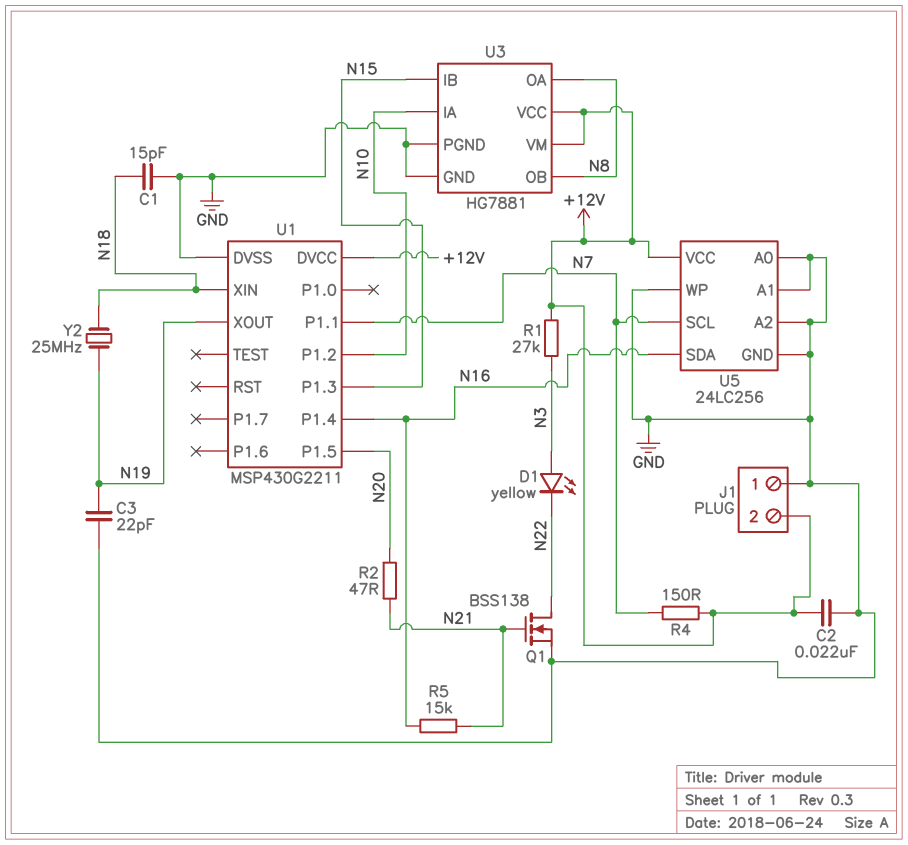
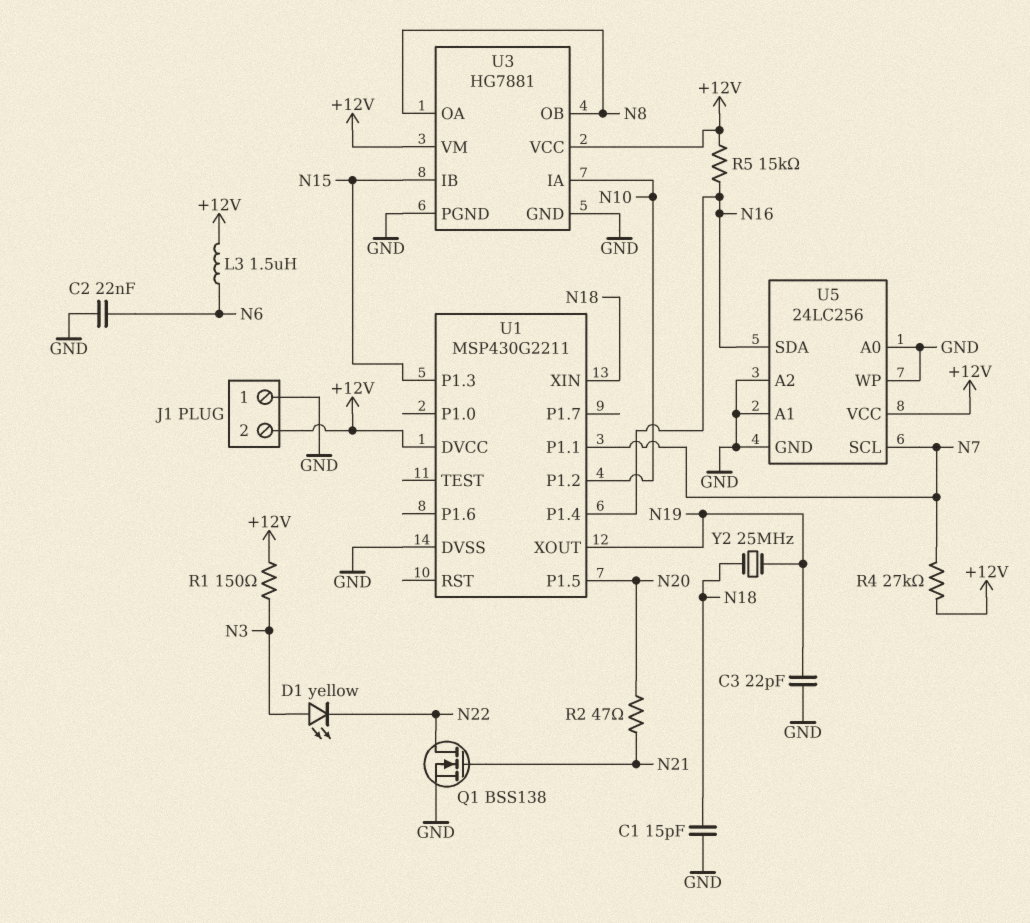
C2: 22nF (+12V, GND) -> 22nF (GND, N6)
L3: none -> 1.5uH (+12V, N6)
R1: 27k (+12V, N3) -> 150 (+12V, N3)
R4: 150 (+12V, N7) -> 27k (+12V, N7)
R5: 15k (N16, N21) -> 15k (+12V, N16)

